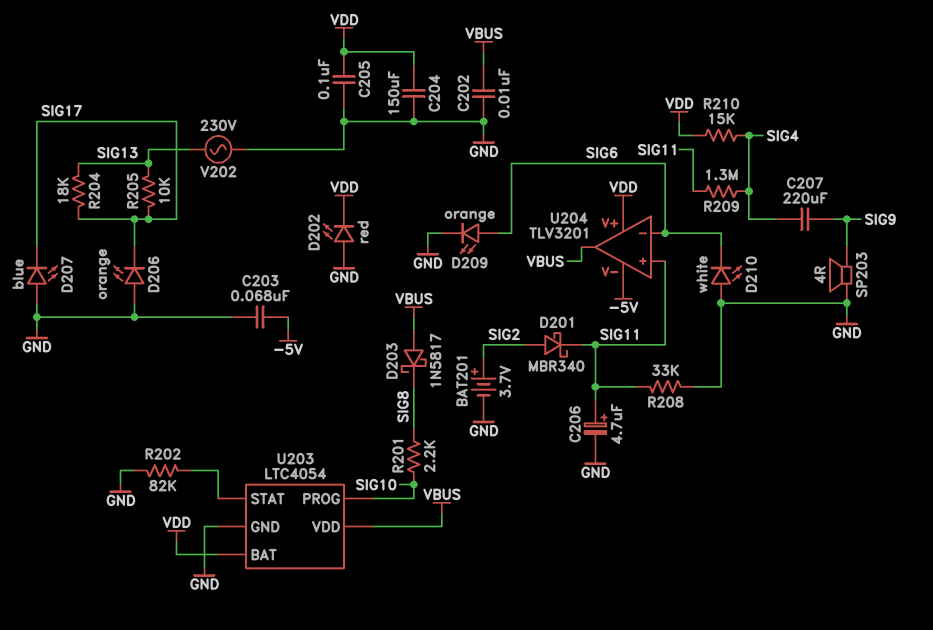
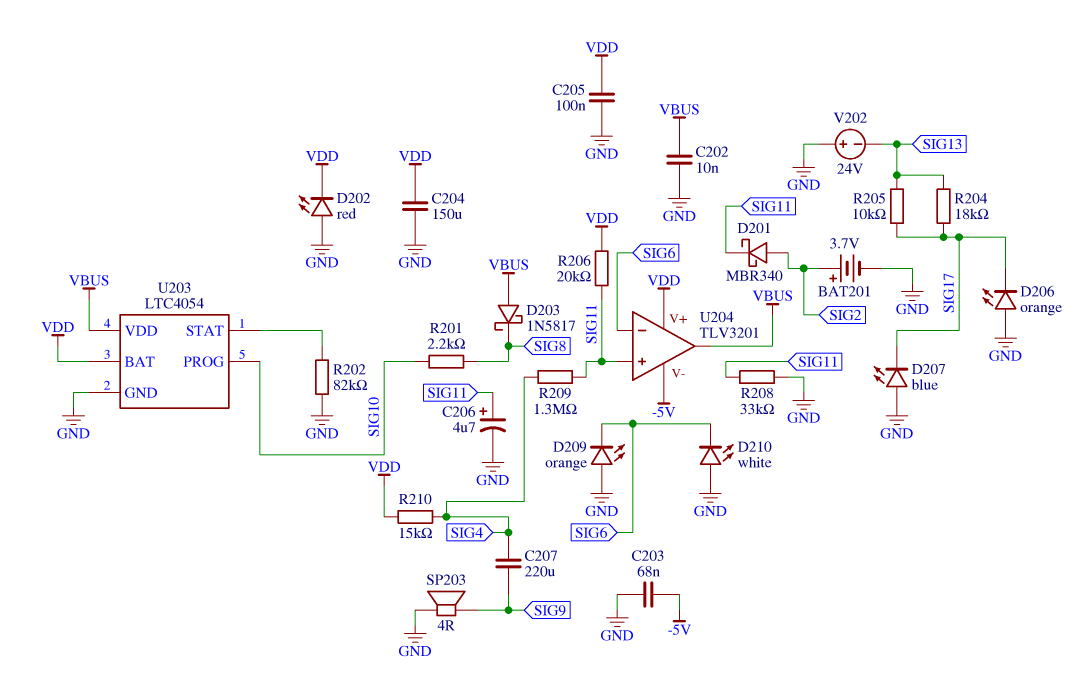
D209: LED orange (A SIG6, K GND) -> LED orange (A GND, K SIG6)
R206: none -> 20k (SIG11, VDD)
V202: AC 230V (GND, SIG13) -> 24V (plus GND, minus SIG13)

